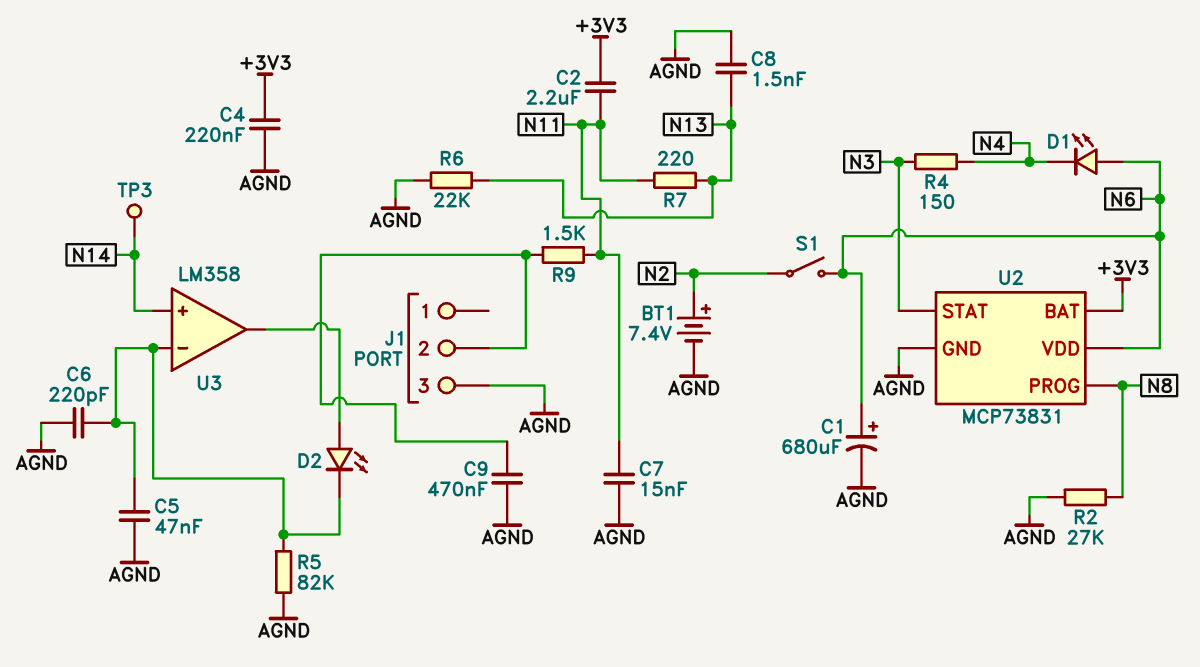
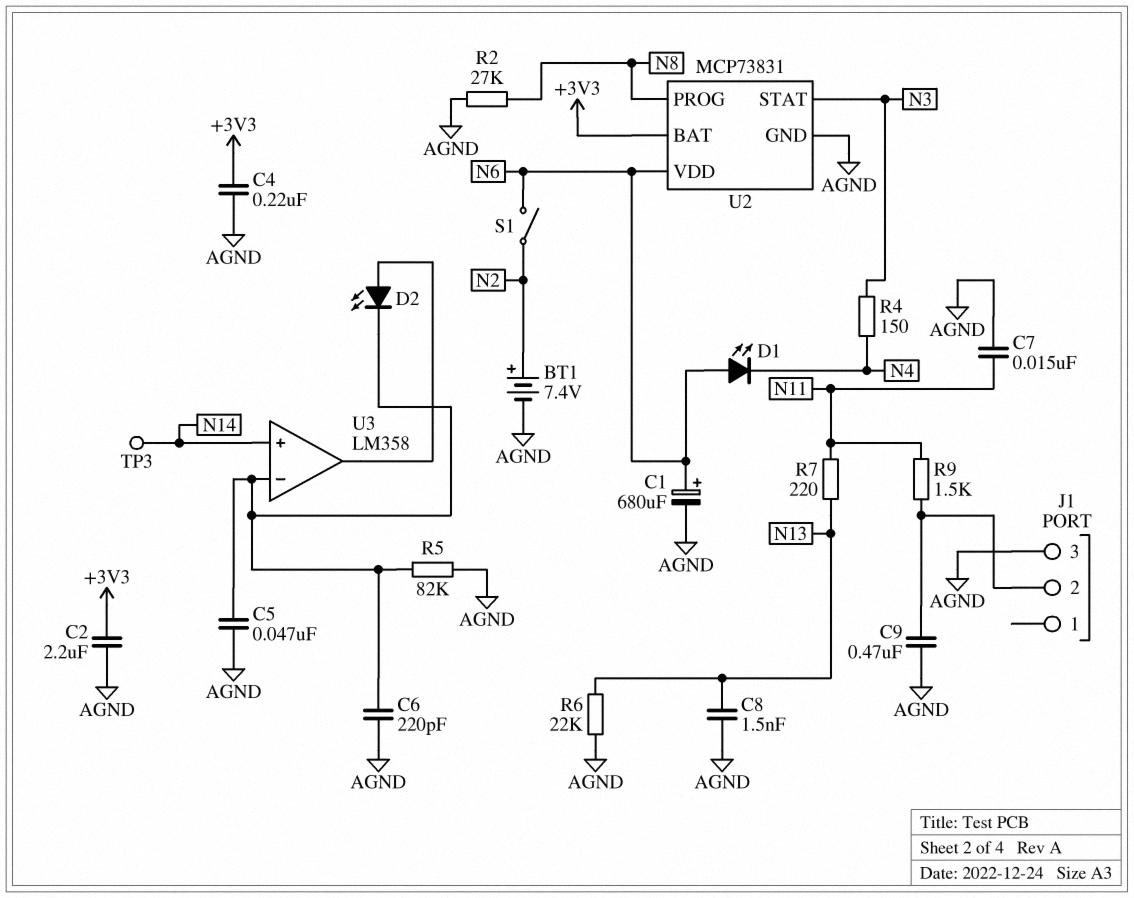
C2: 2.2uF (+3V3, N11) -> 2.2uF (+3V3, AGND)

